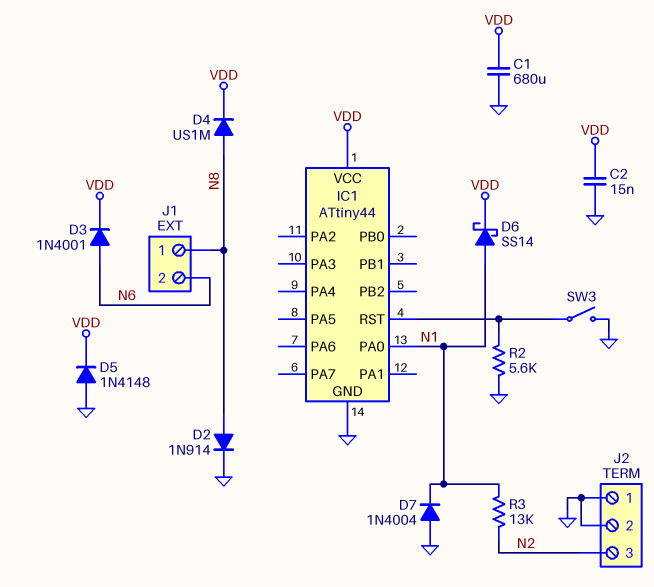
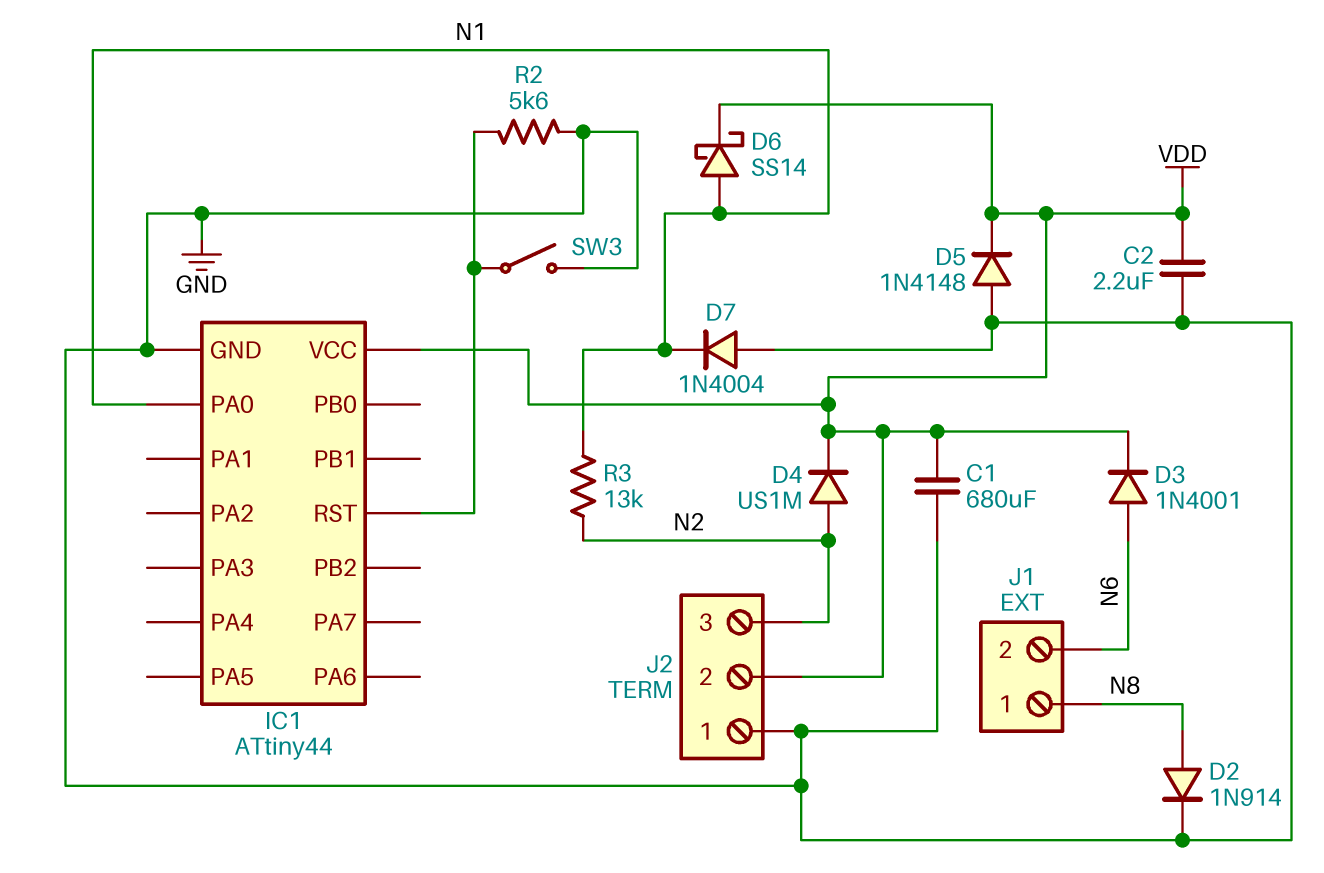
C2: 15nF (GND, VDD) -> 2.2uF (GND, VDD)
D4: diode US1M (A N8, K VDD) -> diode US1M (A N2, K VDD)
J2 pin 2: GND -> VDD

